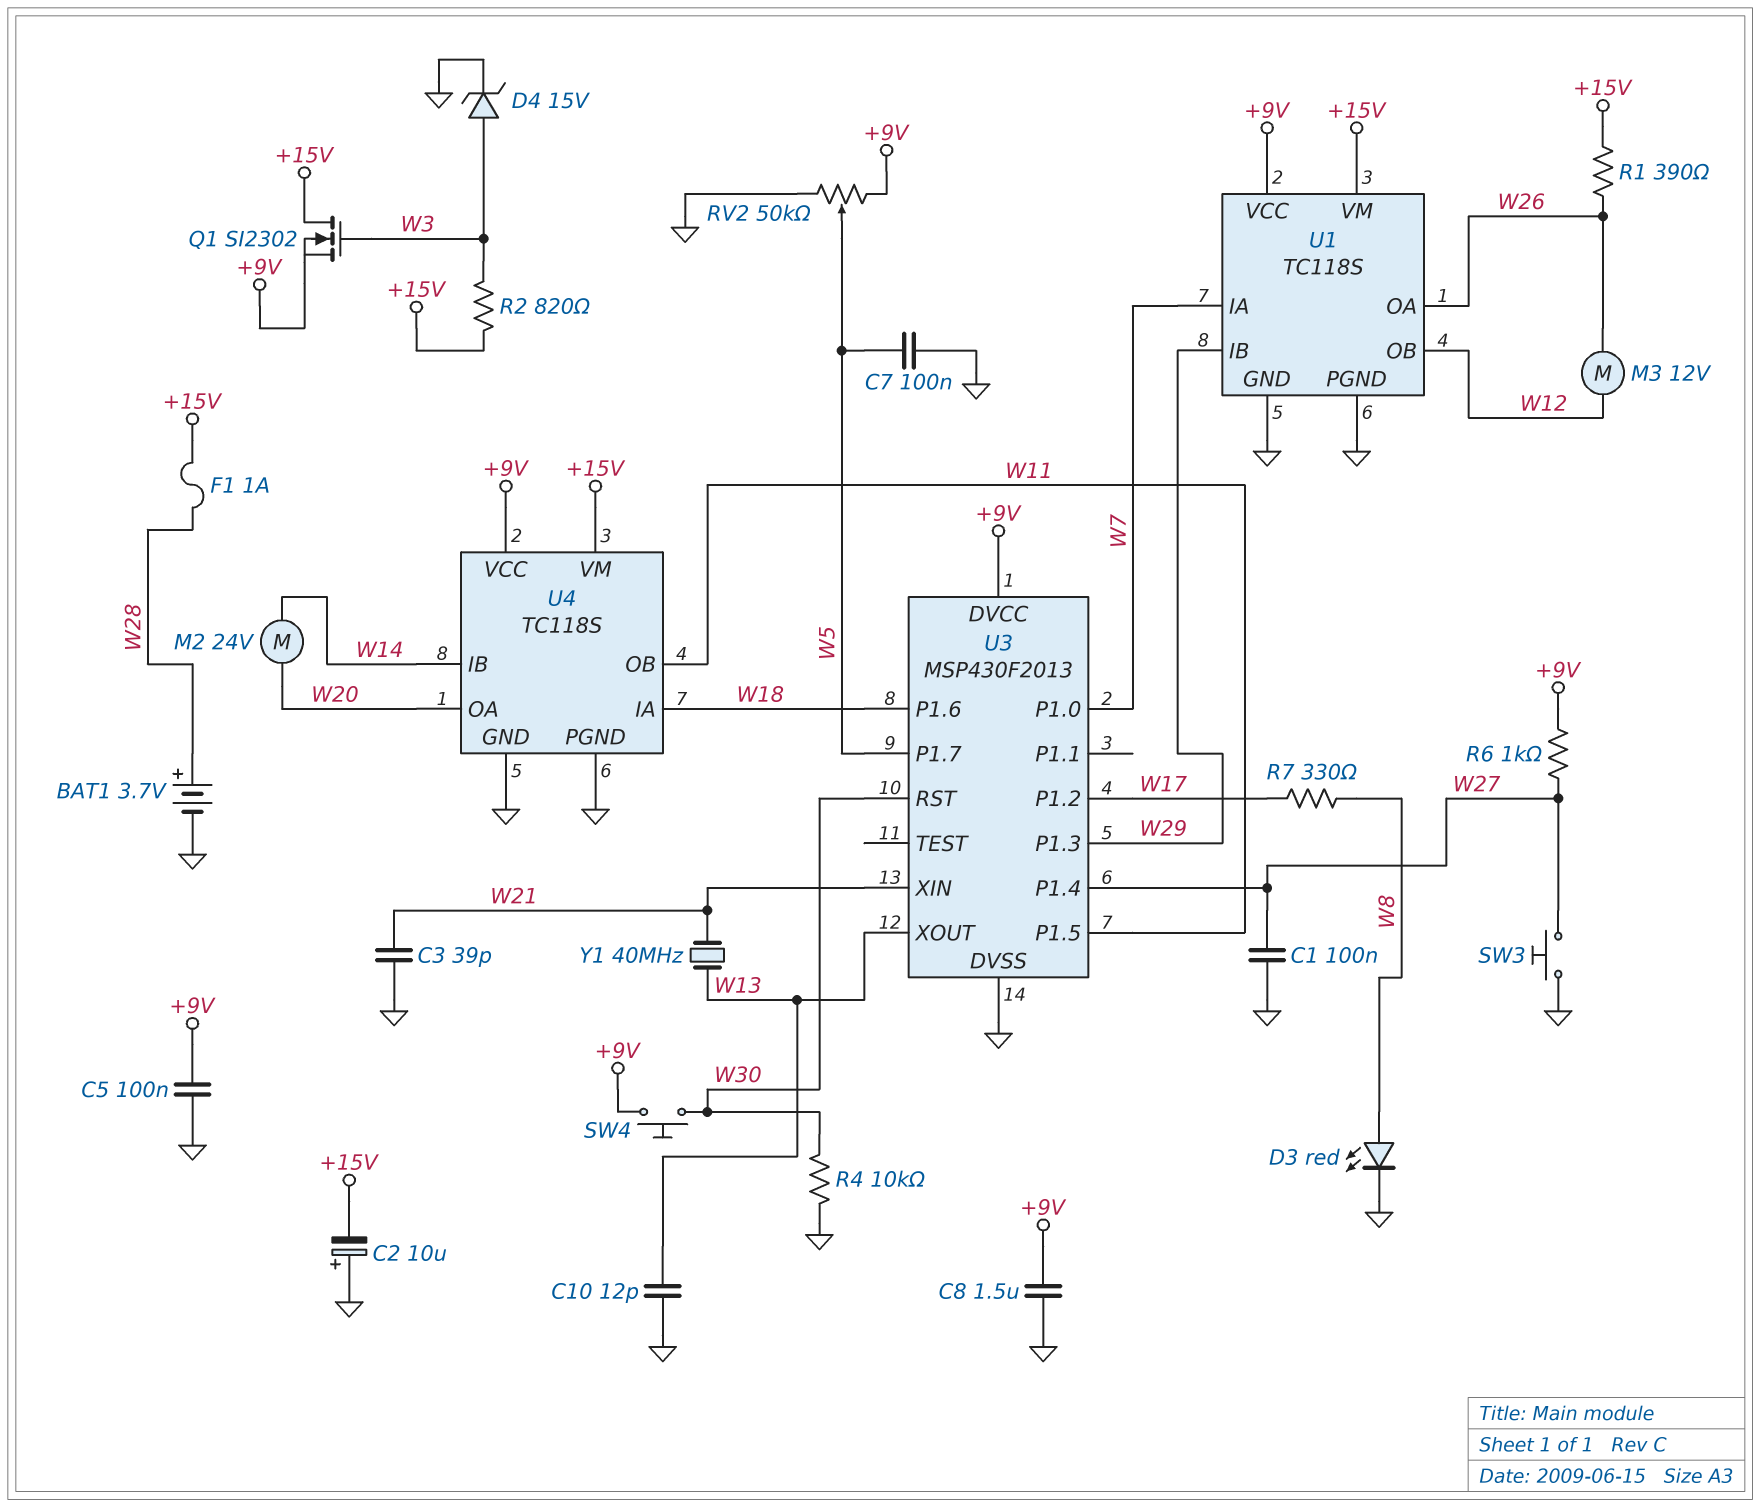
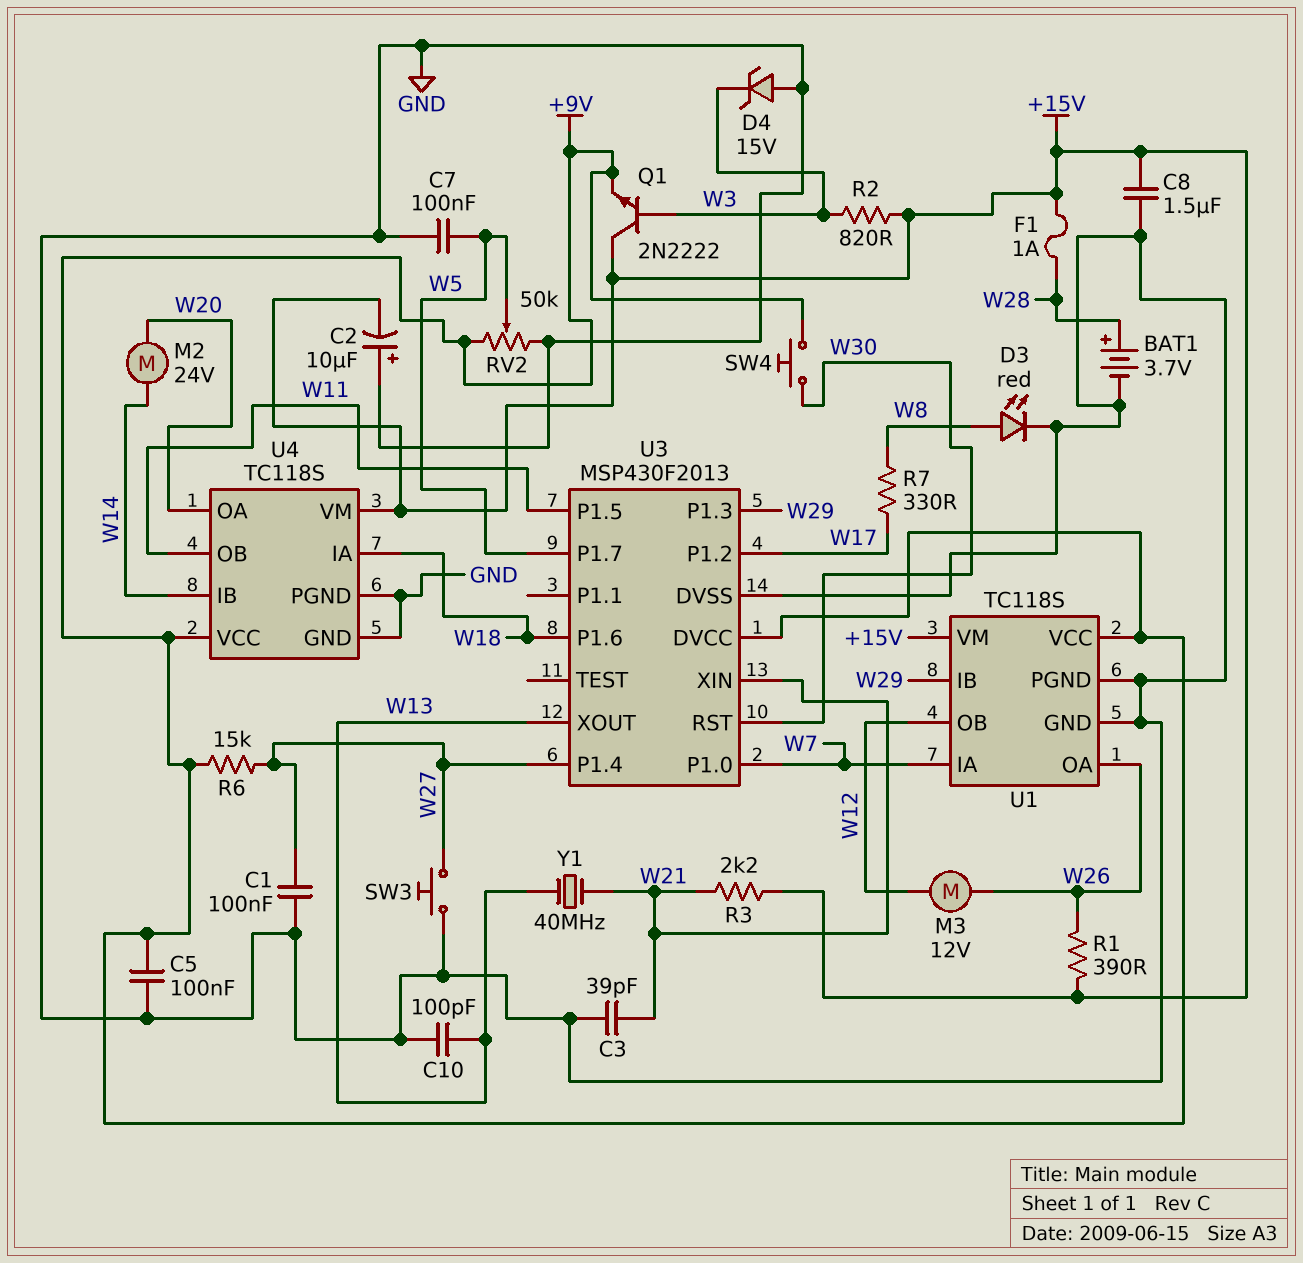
C8: 1.5uF (+9V, GND) -> 1.5uF (+15V, GND)
C10: 12pF (GND, W13) -> 100pF (GND, W13)
D4: zener 15V (A W3, K GND) -> zener 15V (A GND, K W3)
Q1: NMOS SI2302 (G W3, D +15V, S +9V) -> NPN 2N2222 (B W3, C +15V, E +9V)
R3: none -> 2.2k (+15V, W21)
R4: 10k (GND, W30) -> none
R6: 1k (+9V, W27) -> 15k (+9V, W27)

